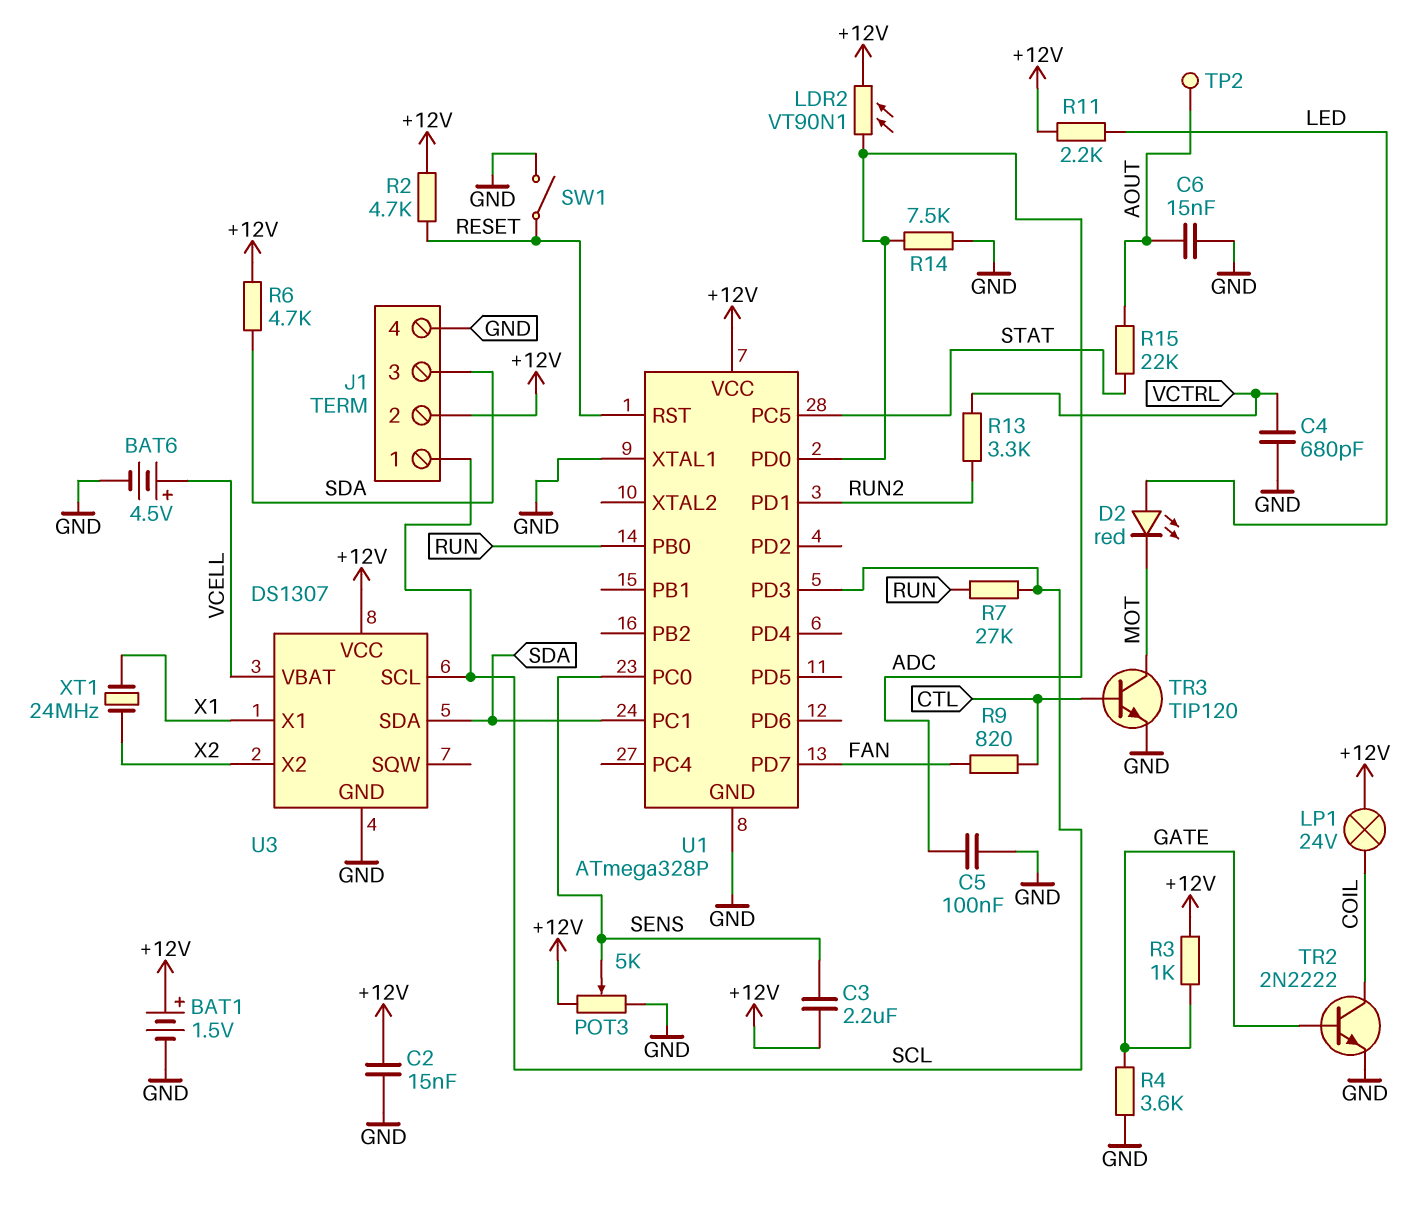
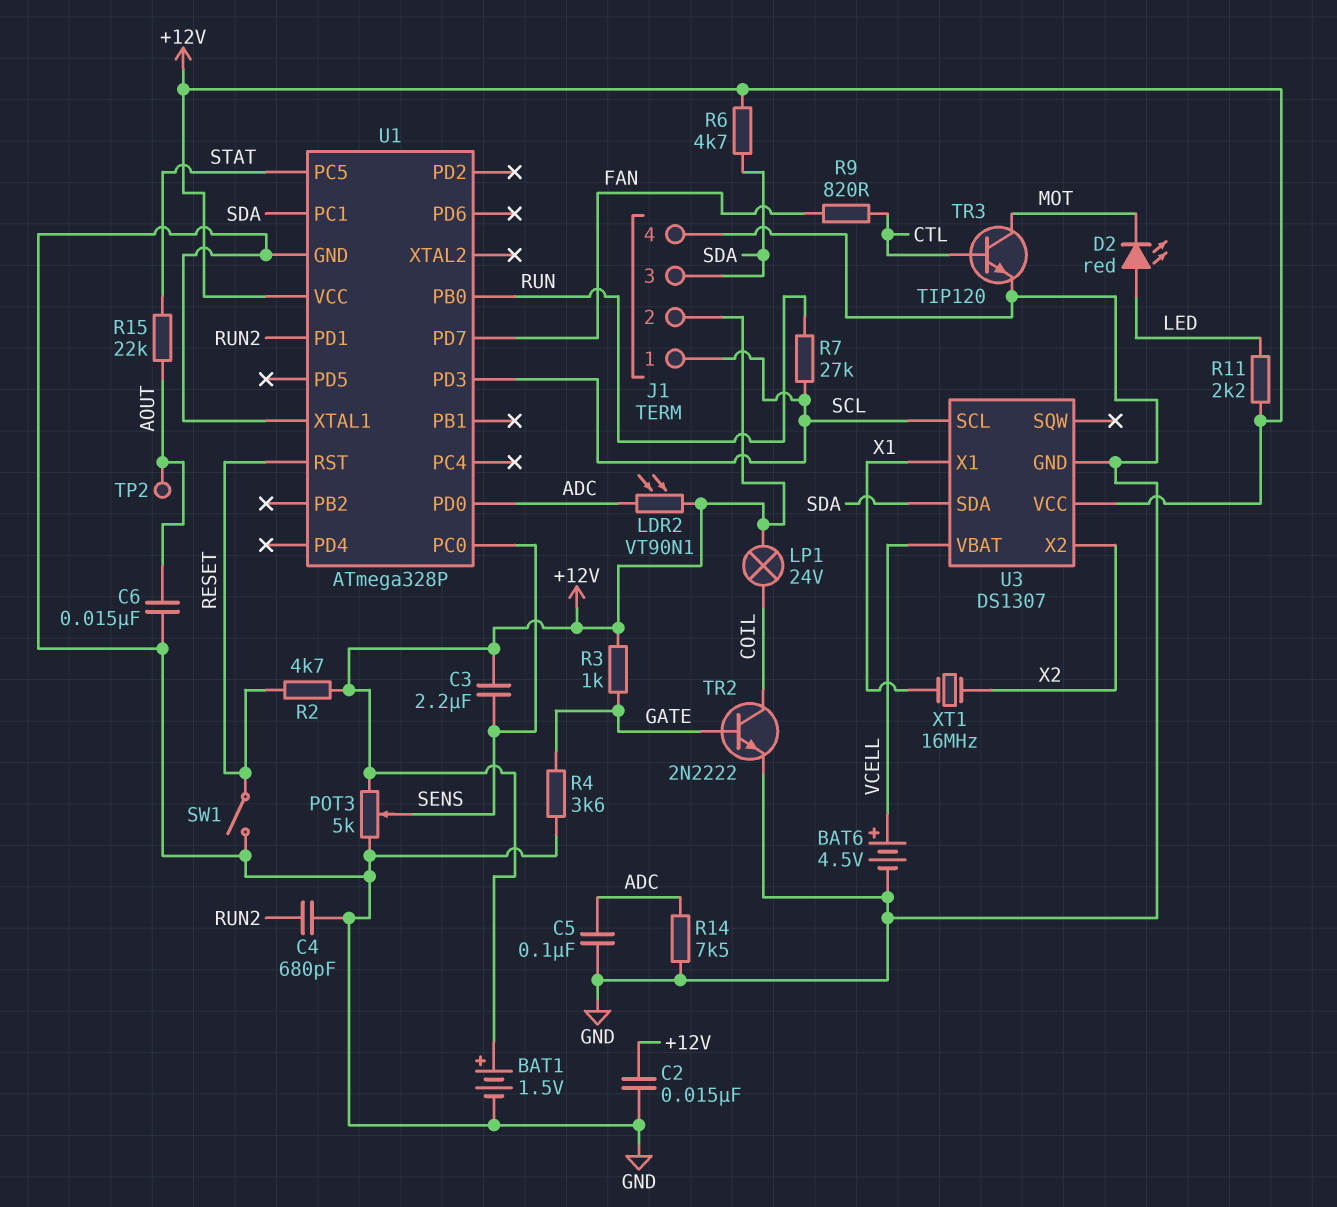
C4: 680pF (GND, VCTRL) -> 680pF (GND, RUN2)
R13: 3.3k (RUN2, VCTRL) -> none
XT1: 24MHz (X1, X2) -> 16MHz (X1, X2)

